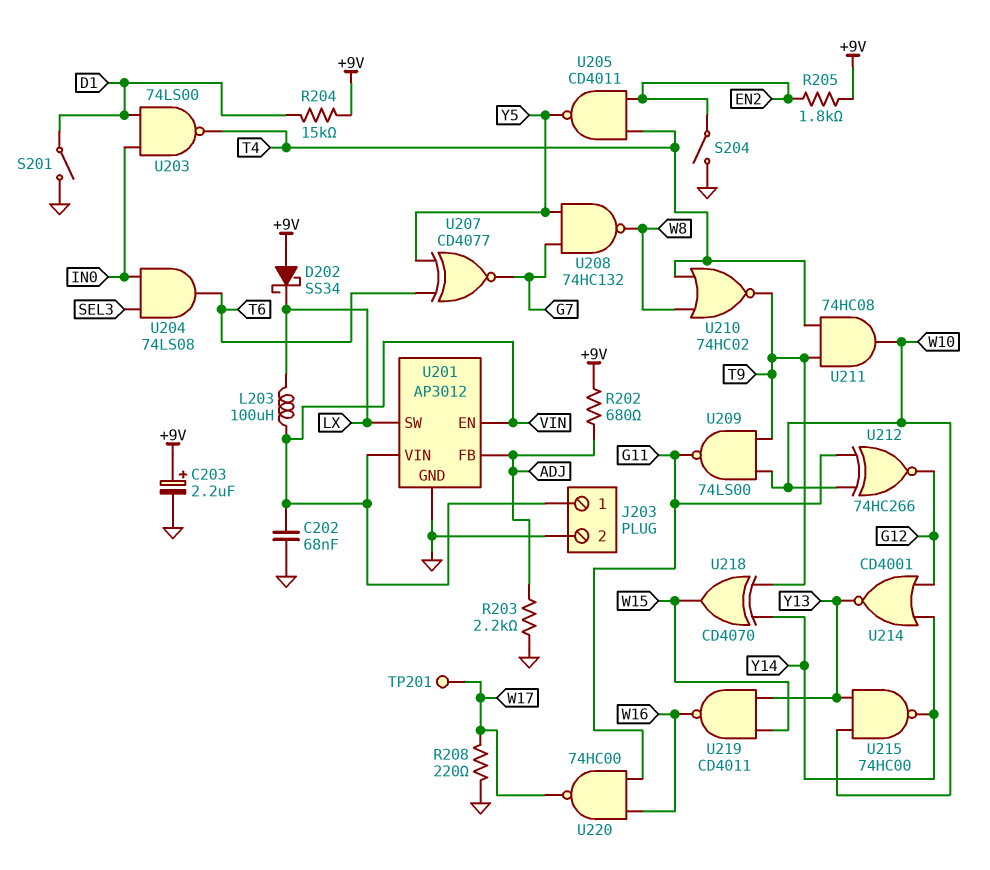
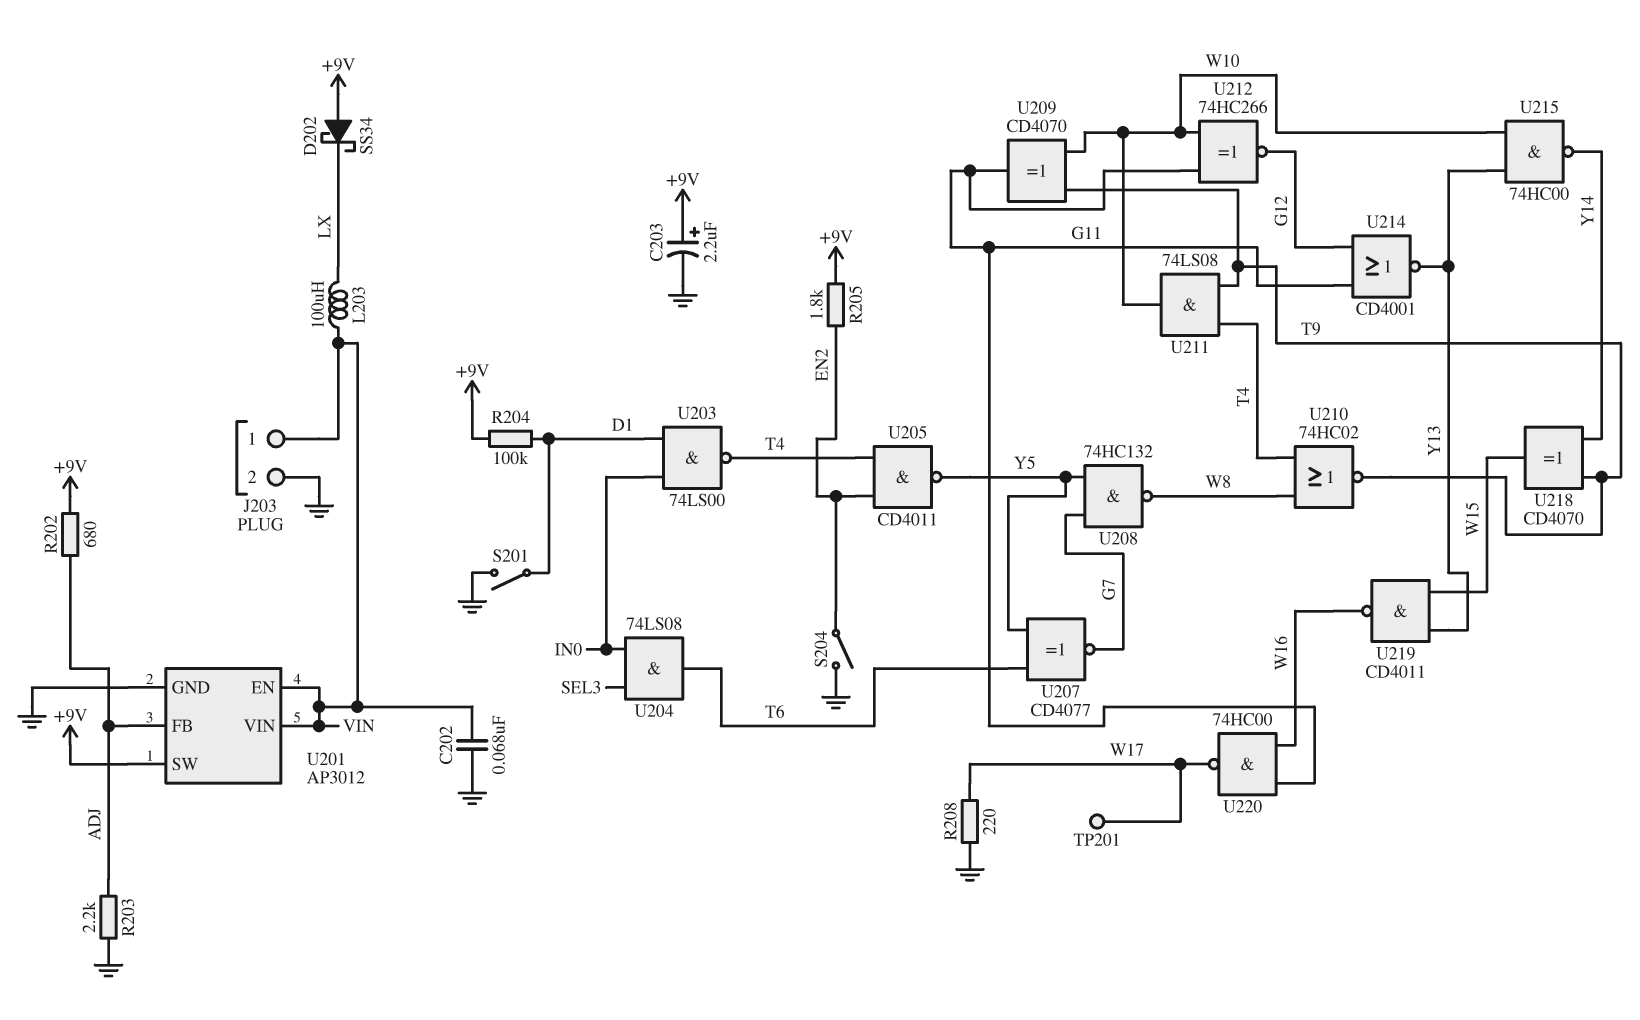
R204: 15k (+9V, D1) -> 100k (+9V, D1)
U201 pin SW: LX -> +9V
U209: NAND 74LS00 (in T9, in W10, out G11) -> XOR CD4070 (in T9, in W10, out G11)
U211: AND 74HC08 (in T4, in T9, out W10) -> AND 74LS08 (in T4, in T9, out W10)
U214: NOR CD4001 (in G12, in Y14, out Y13) -> NOR CD4001 (in G11, in G12, out Y13)

